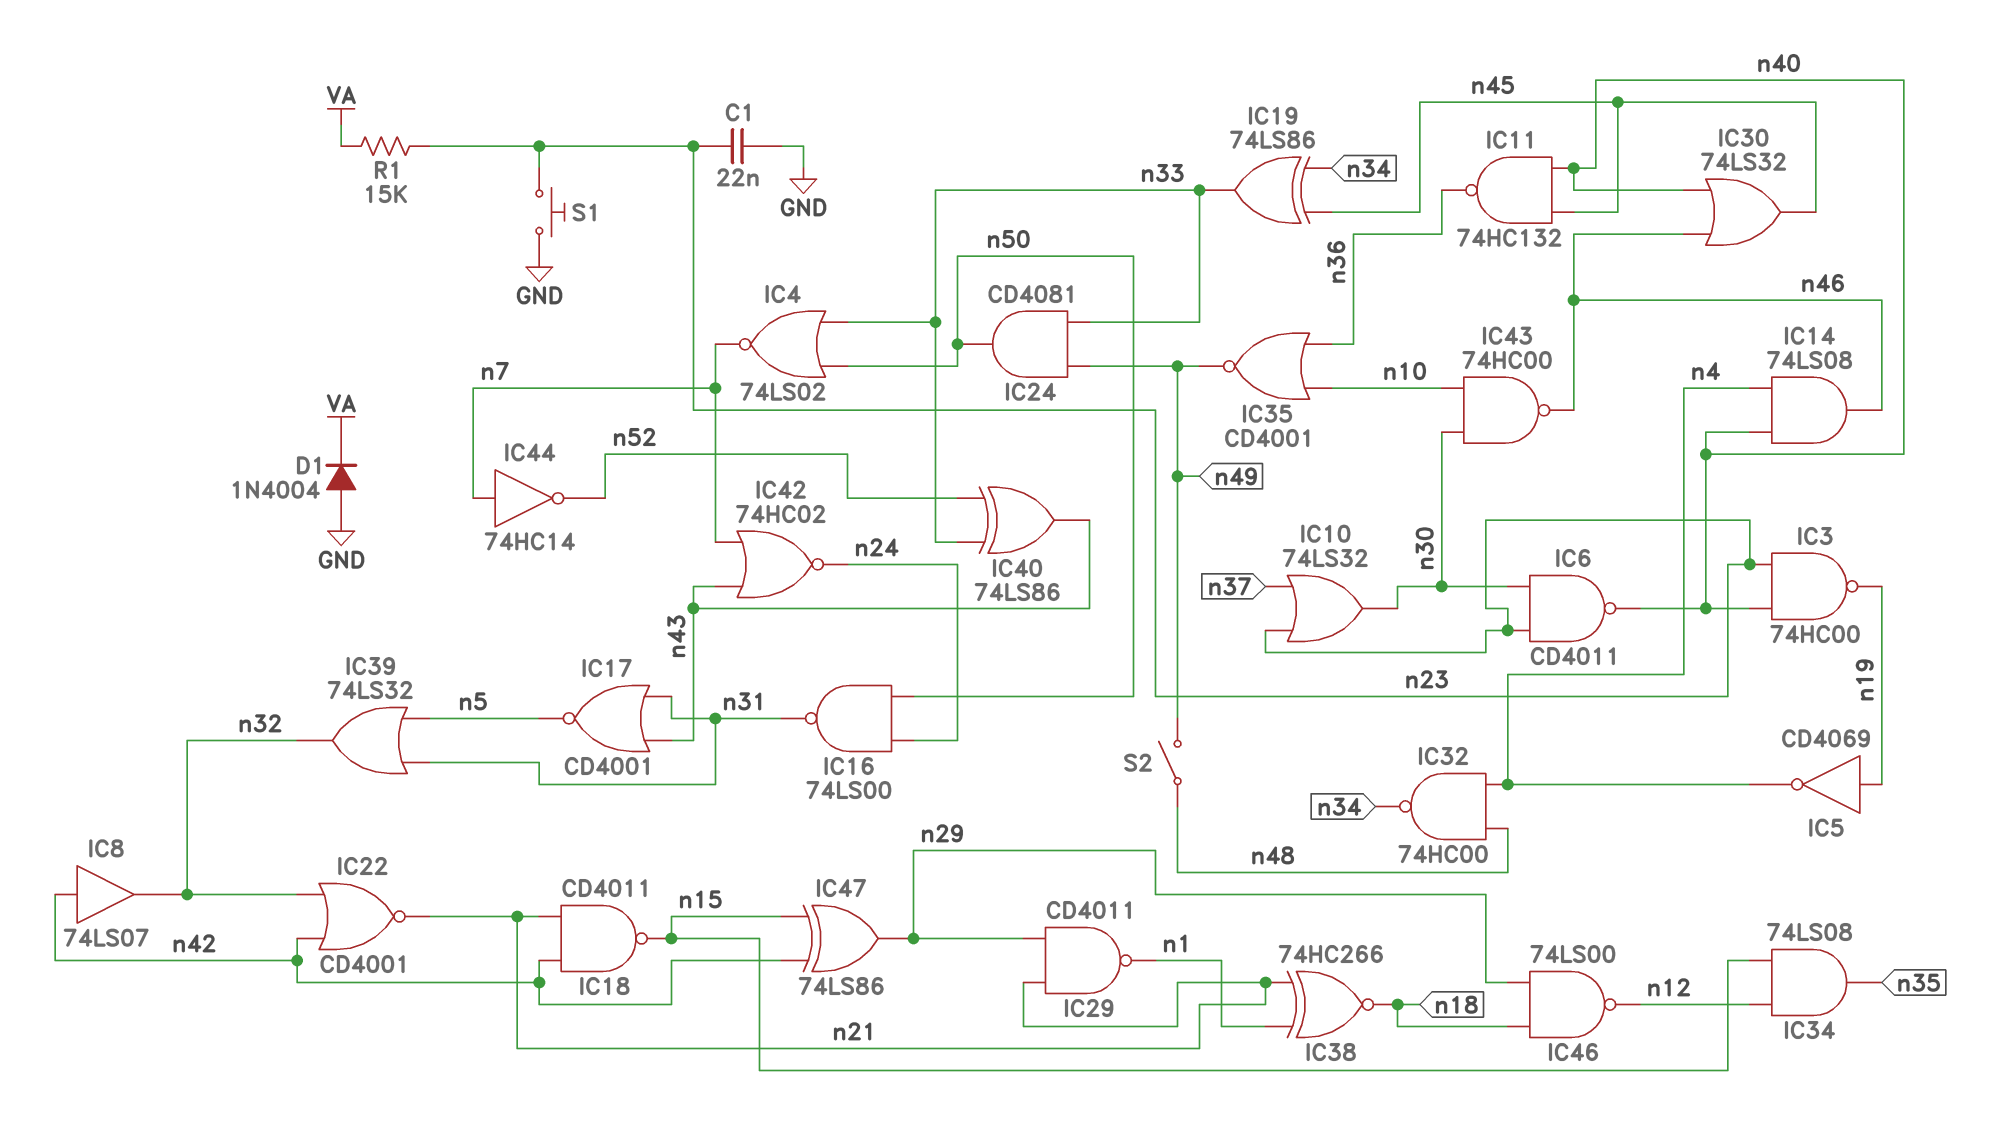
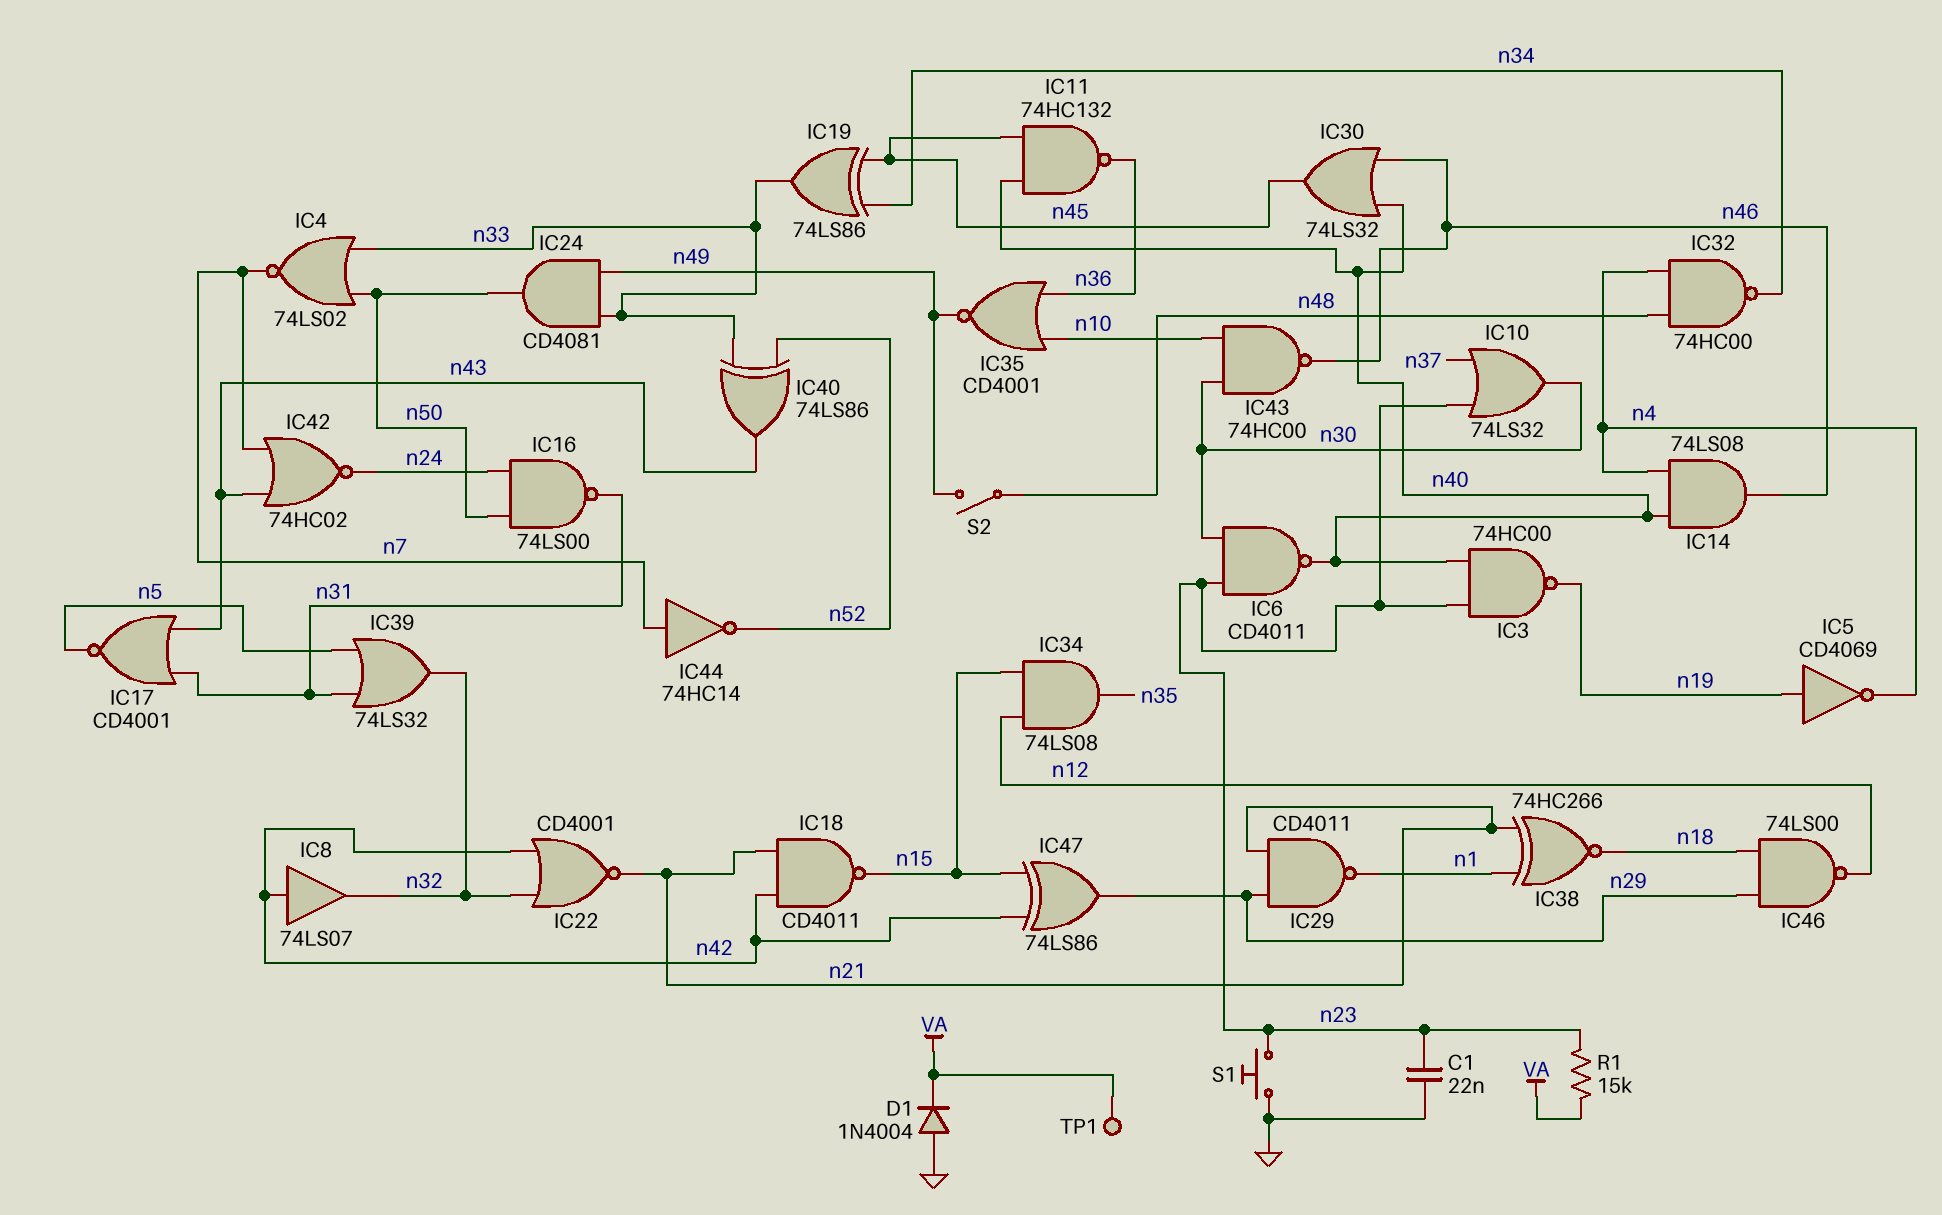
TP1: none -> test point (VA)

